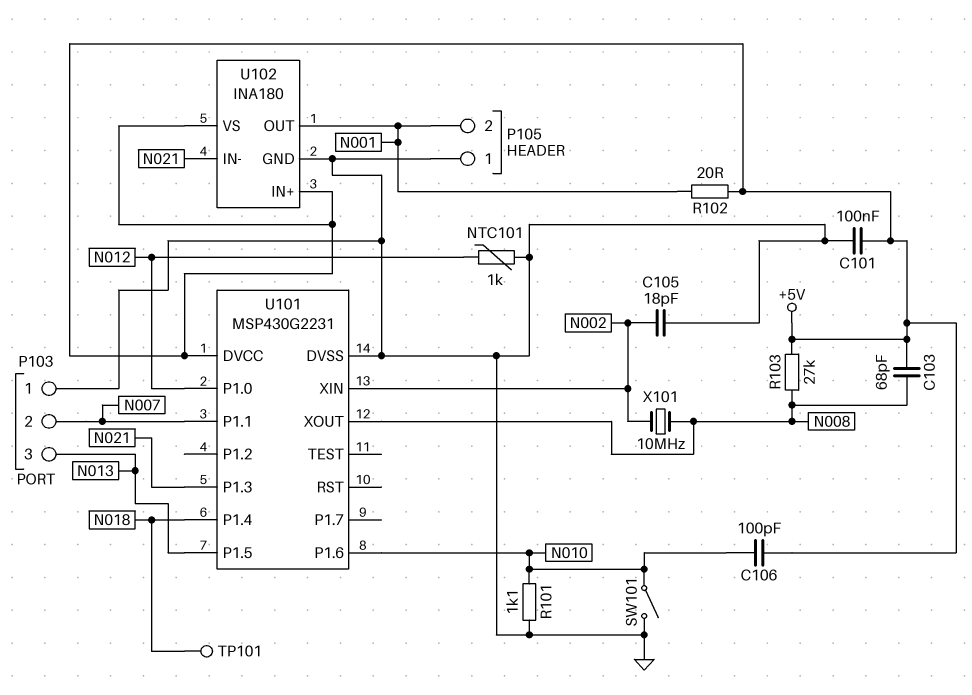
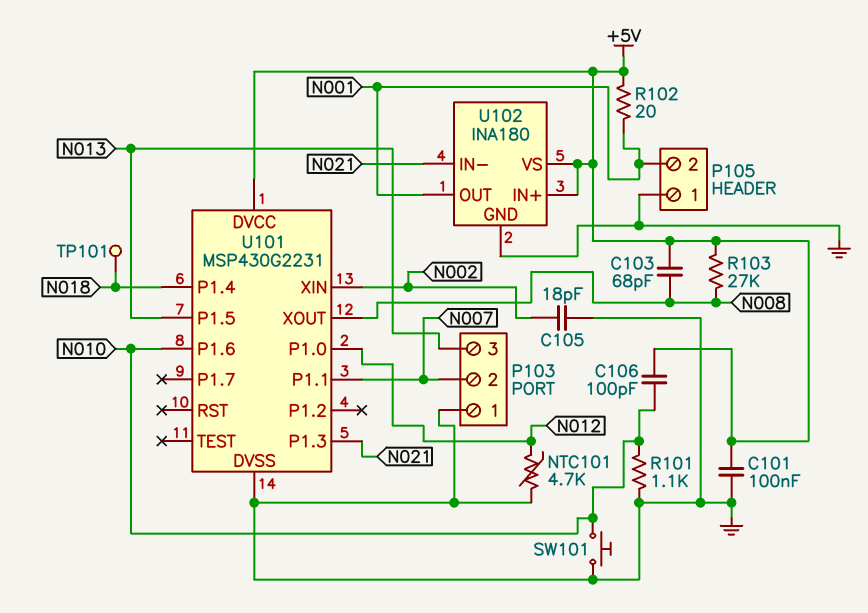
NTC101: 1k (GND, N012) -> 4.7k (GND, N012)
SW101: switch (GND, N010) -> button (GND, N010)
X101: 10MHz (N002, N008) -> none

